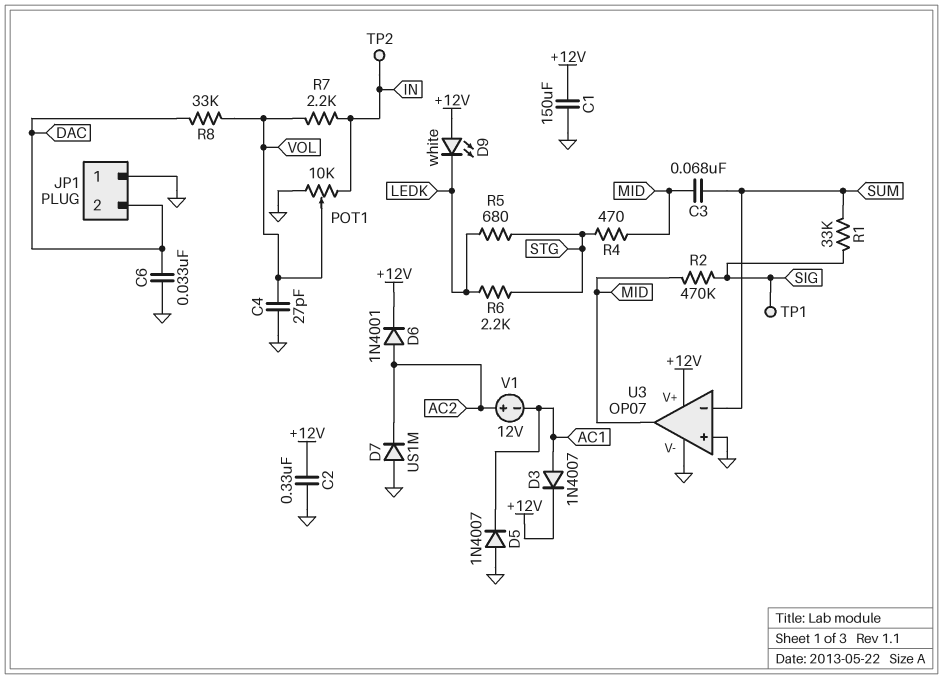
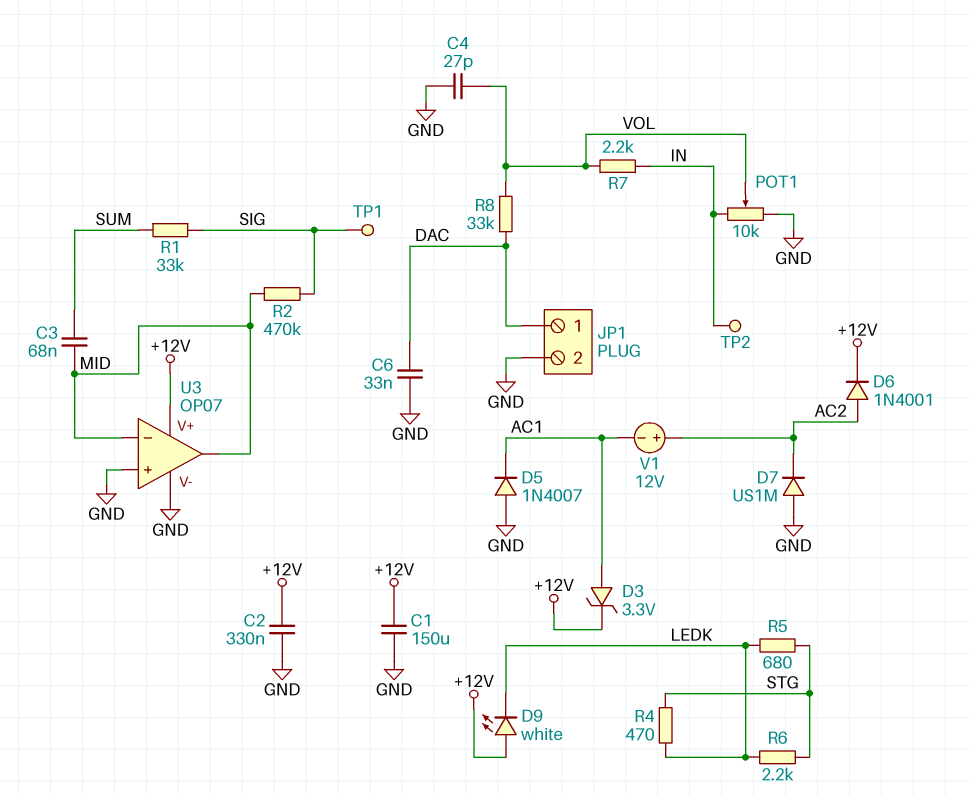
D3: diode 1N4007 (A AC1, K +12V) -> zener 3.3V (A AC1, K +12V)
JP1 pin 1: GND -> DAC
JP1 pin 2: DAC -> GND
R4: 470 (MID, STG) -> 470 (LEDK, STG)
U3 pin in-: SUM -> MID

